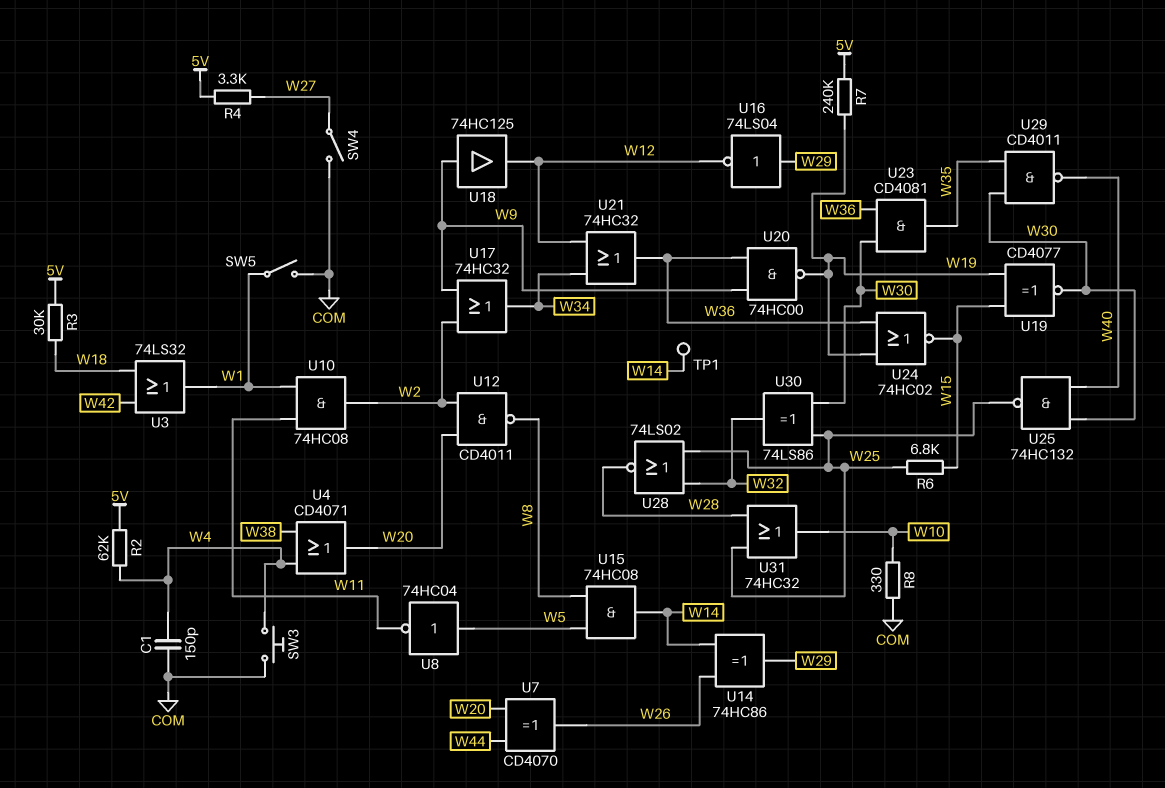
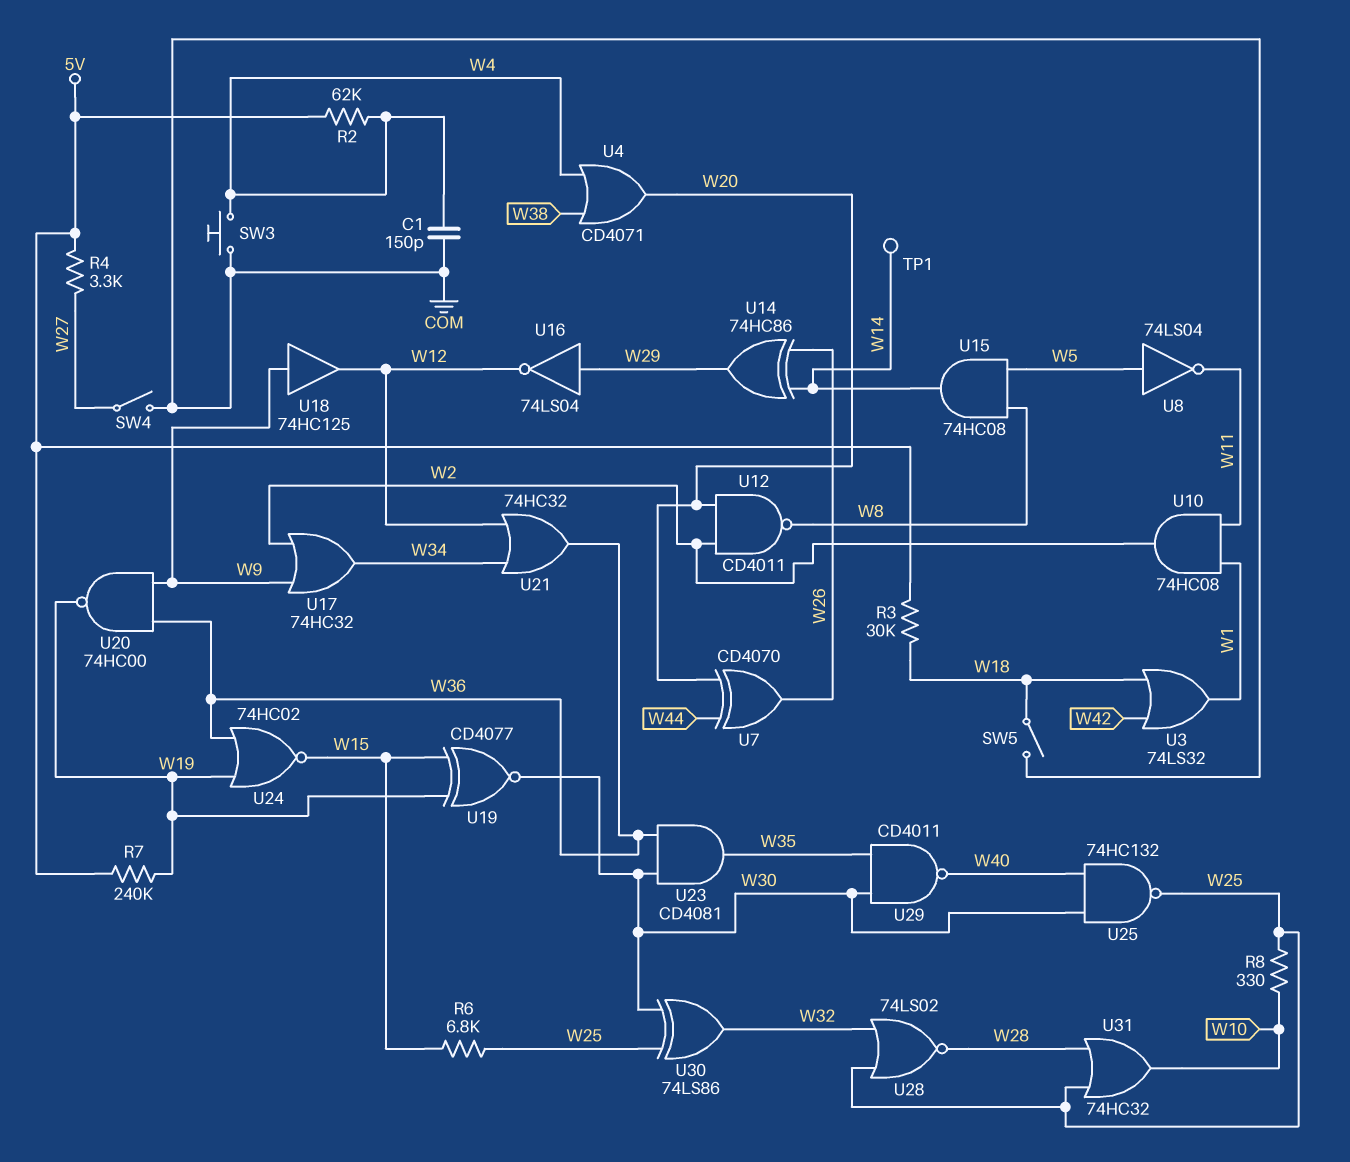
R8: 330 (COM, W10) -> 330 (W10, W25)
SW5: switch (COM, W1) -> switch (COM, W18)
U8: NOT 74HC04 (in W5, out W11) -> NOT 74LS04 (in W5, out W11)

